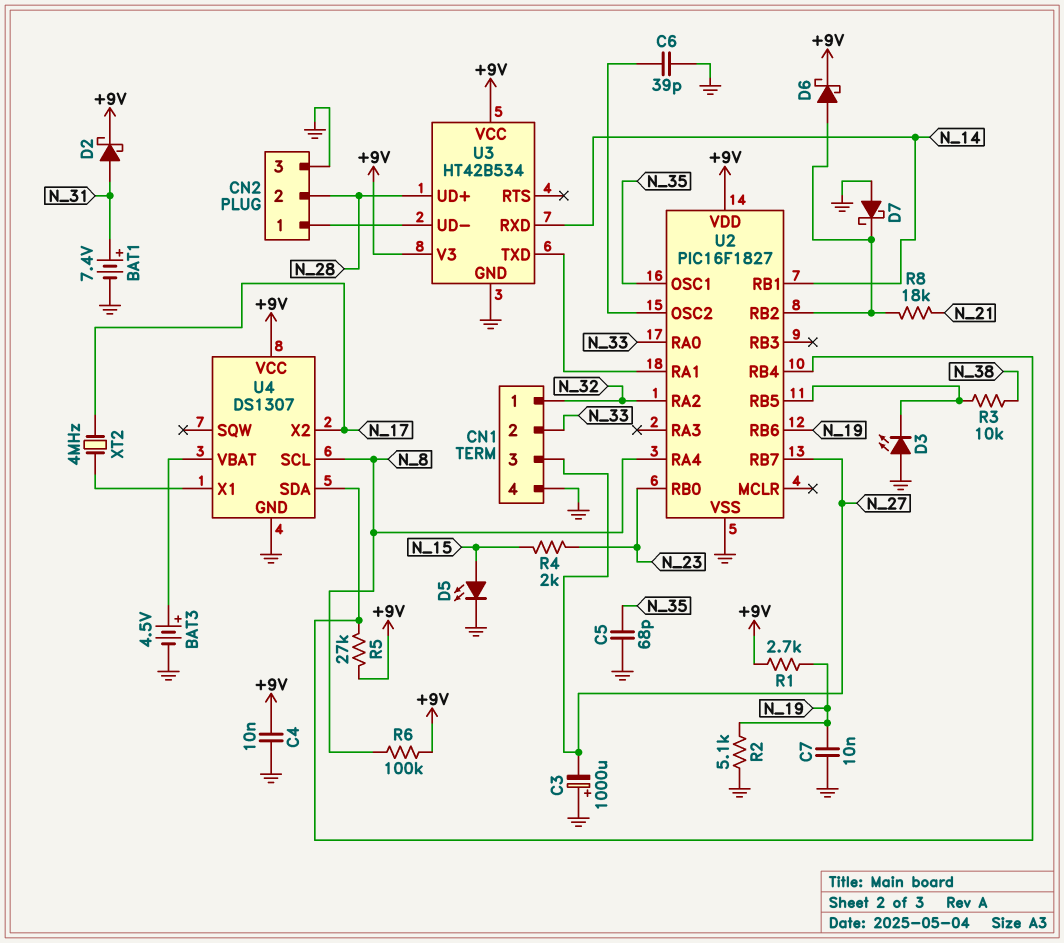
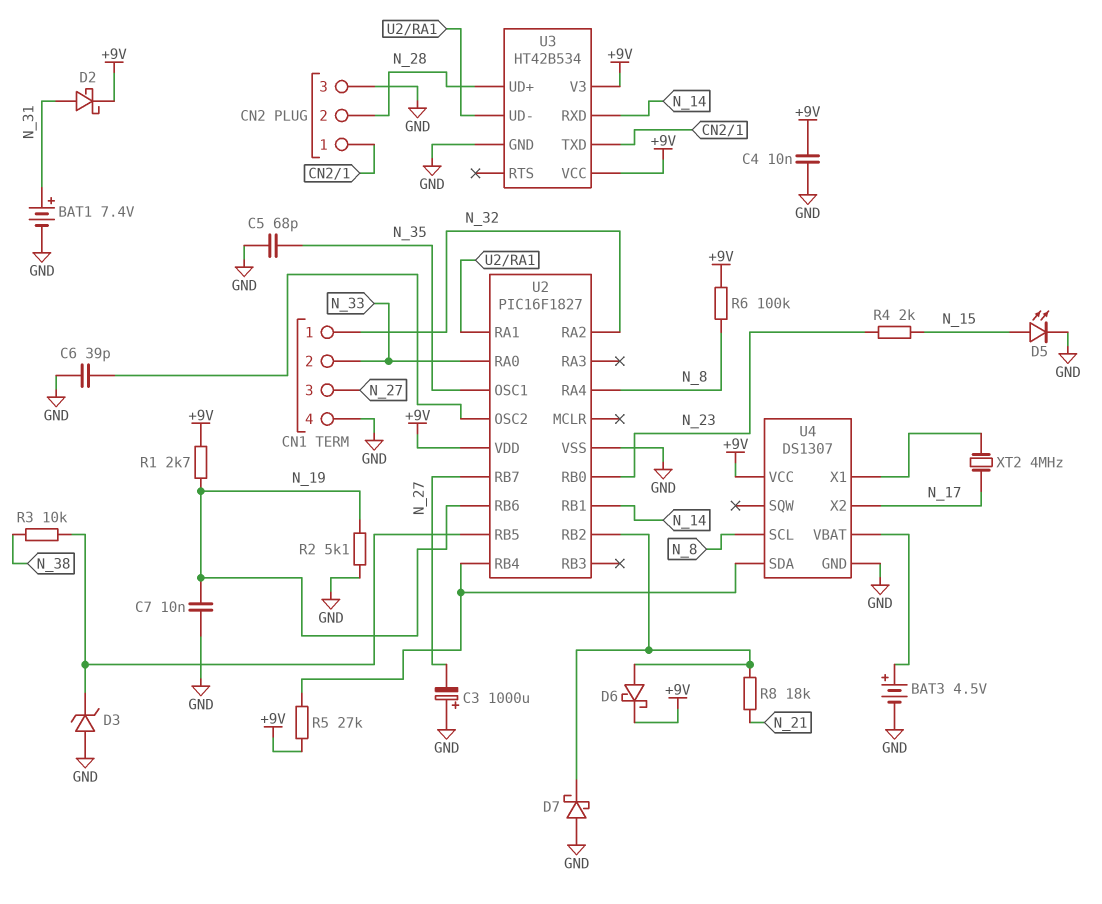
D3: LED (A GND, K U2/RB5) -> zener (A GND, K U2/RB5)
U3 pin TXD: U2/RA1 -> CN2/1
U3 pin UD-: CN2/1 -> U2/RA1

